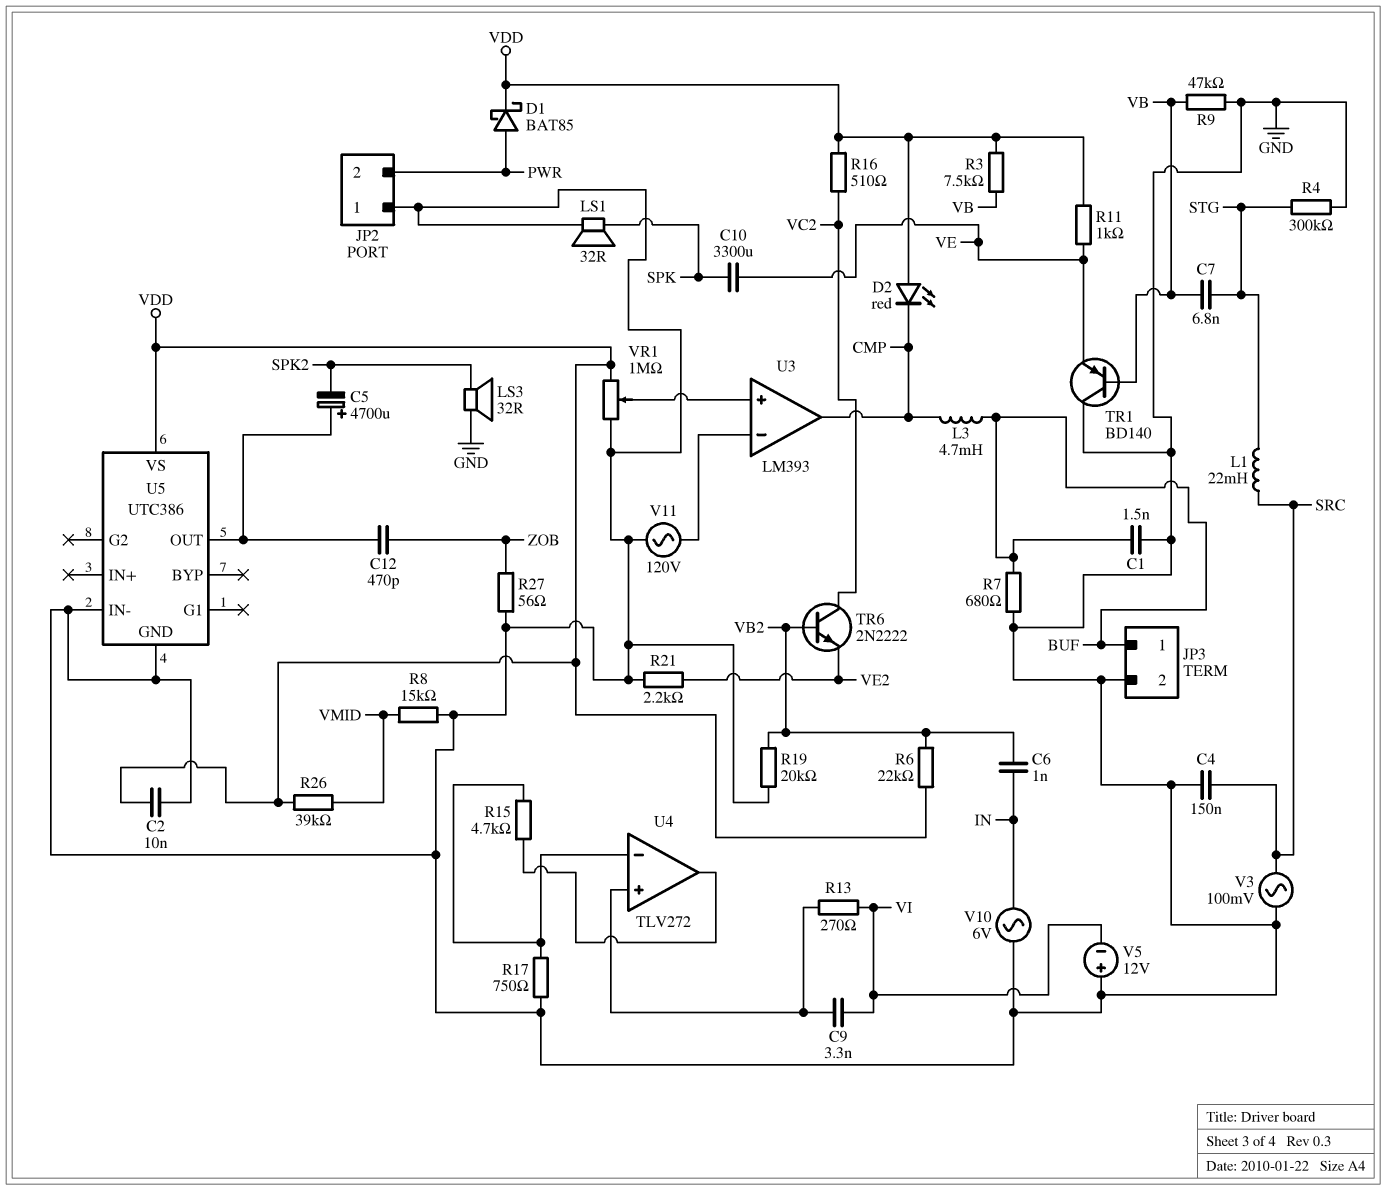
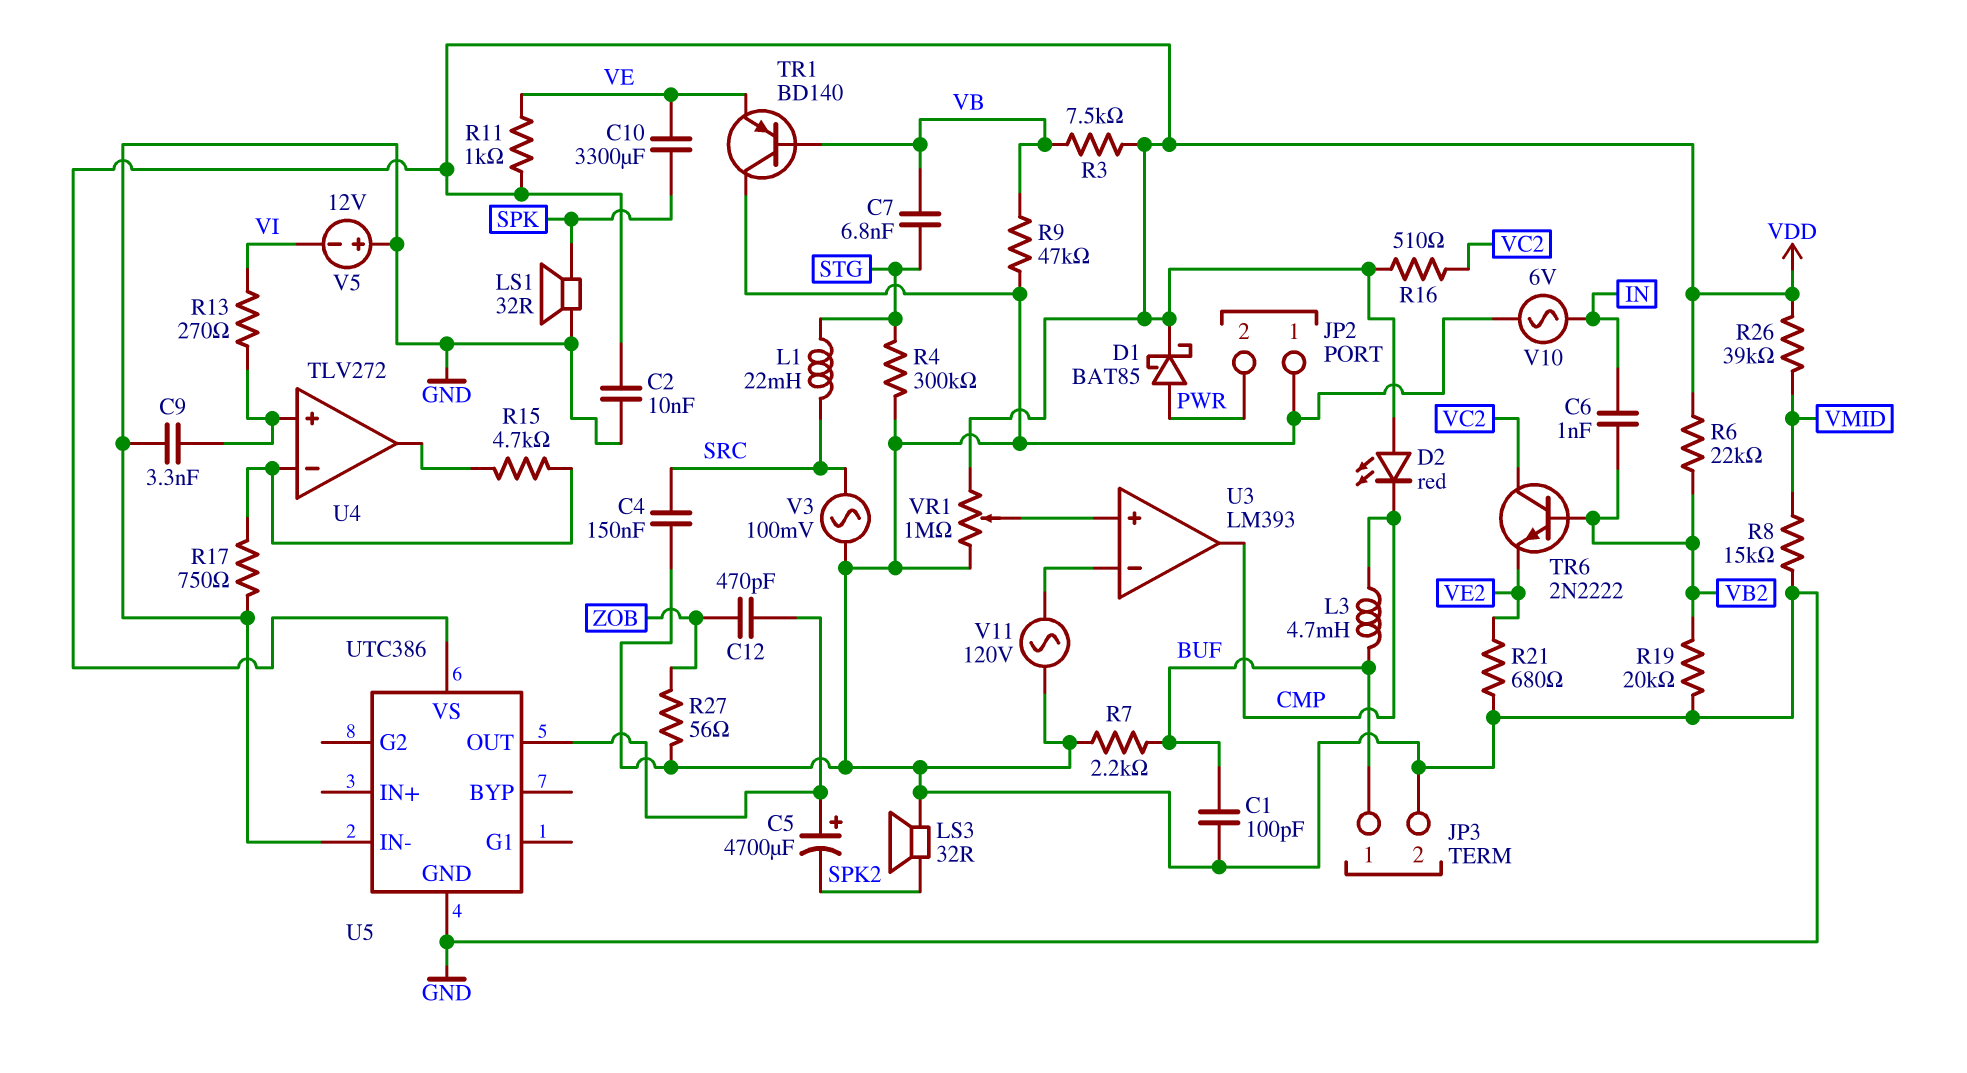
C1: 1.5nF (BUF, GND) -> 100pF (BUF, GND)
C9: 3.3nF (U4/in+, VI) -> 3.3nF (GND, U4/in+)
R7: 680 (BUF, GND) -> 2.2k (BUF, GND)
R21: 2.2k (GND, VE2) -> 680 (GND, VE2)

